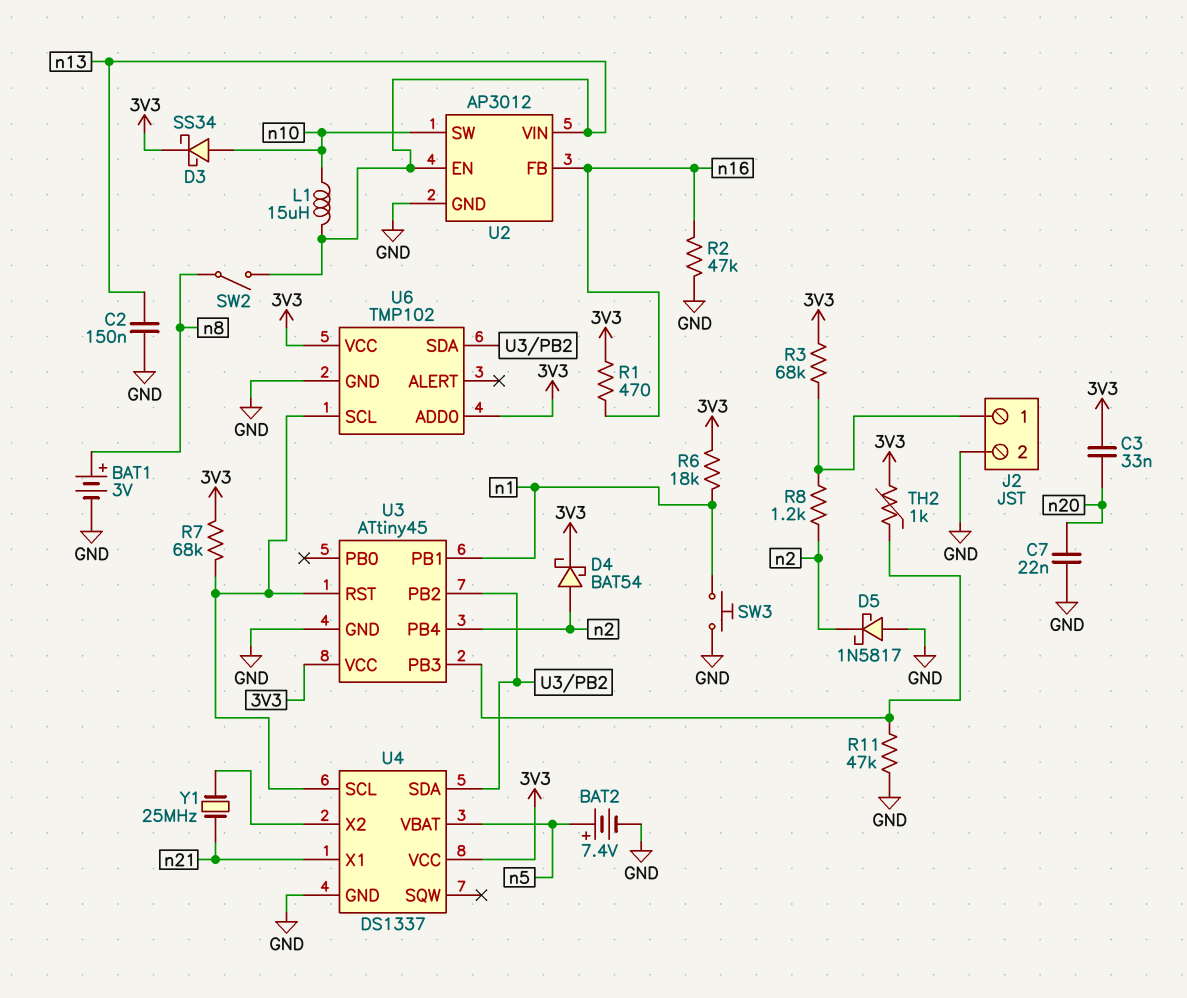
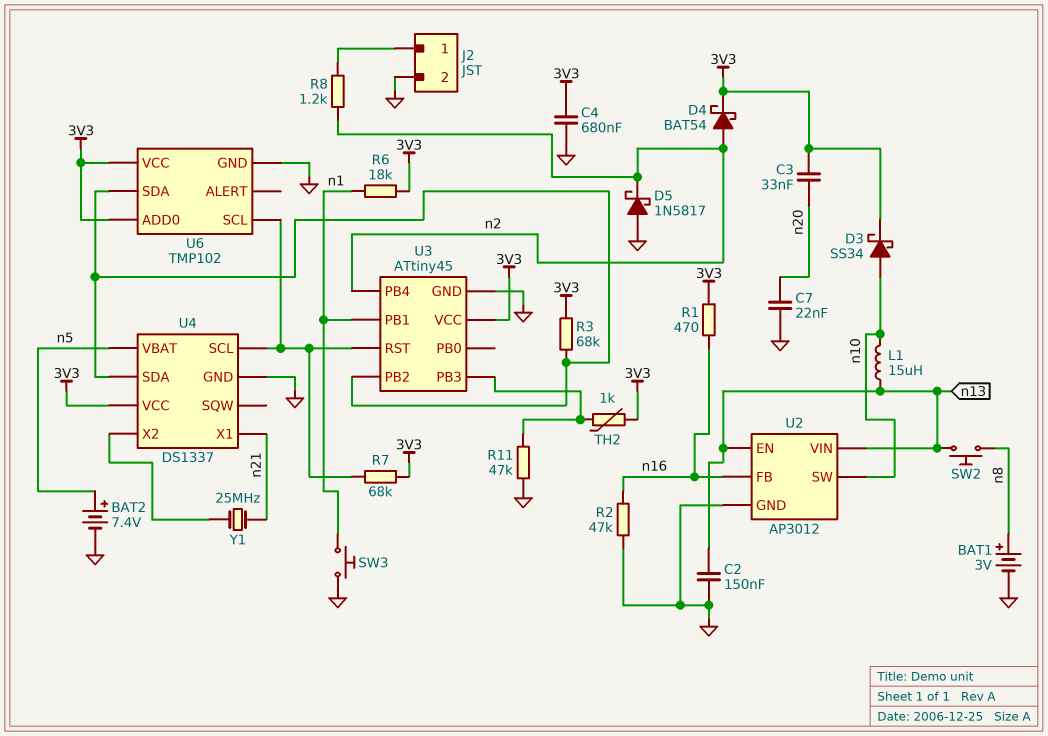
C4: none -> 680nF (3V3, GND)
R3: 68k (3V3, J2/1) -> 68k (3V3, U3/PB2)
SW2: switch (n8, n13) -> button (n8, n13)

